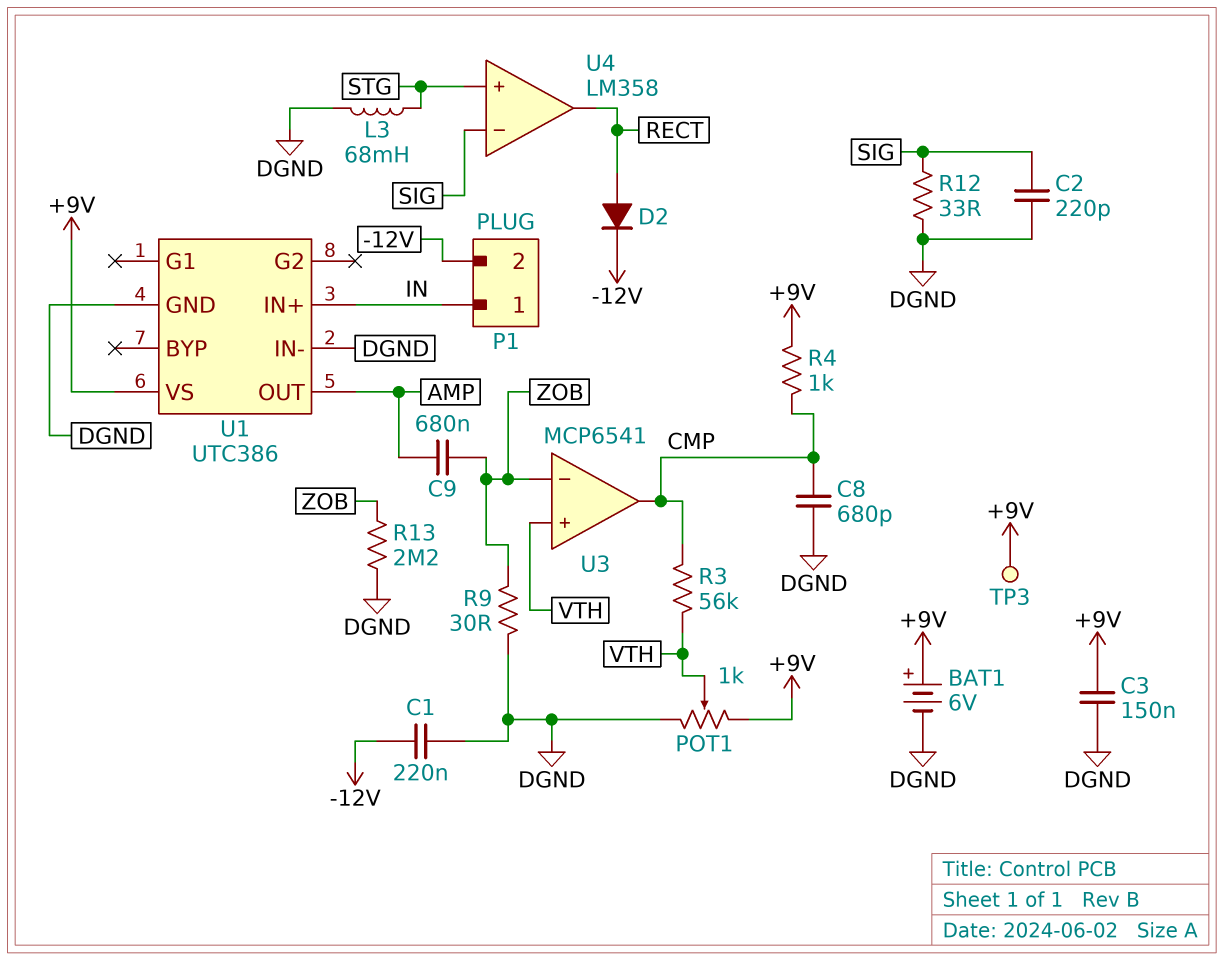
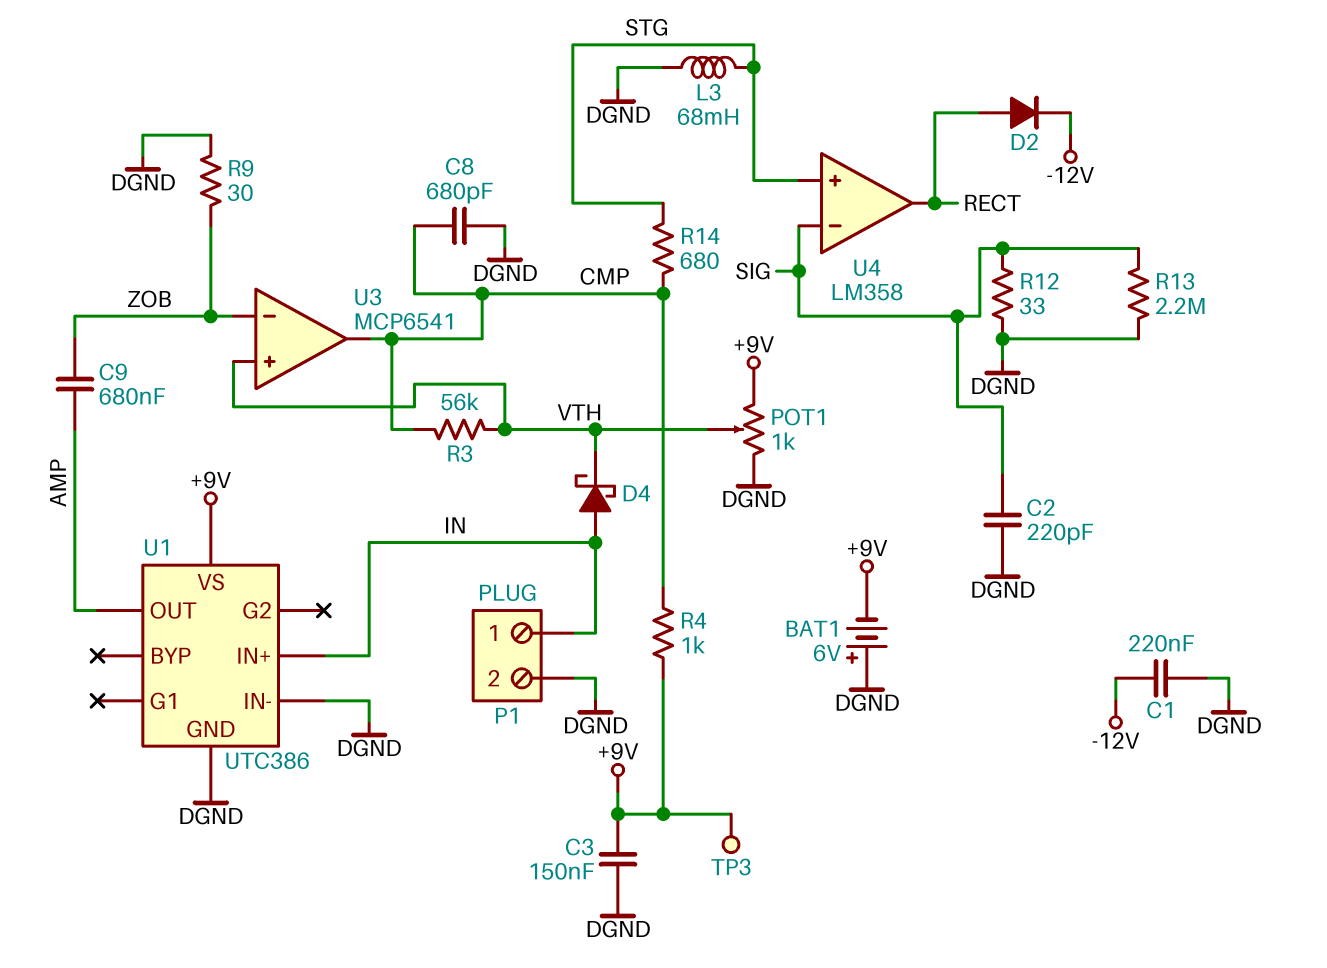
BAT1: 6V (plus +9V, minus DGND) -> 6V (plus DGND, minus +9V)
D4: none -> schottky (A IN, K VTH)
P1 pin 2: -12V -> DGND
R13: 2.2M (DGND, ZOB) -> 2.2M (DGND, SIG)
R14: none -> 680 (CMP, STG)

